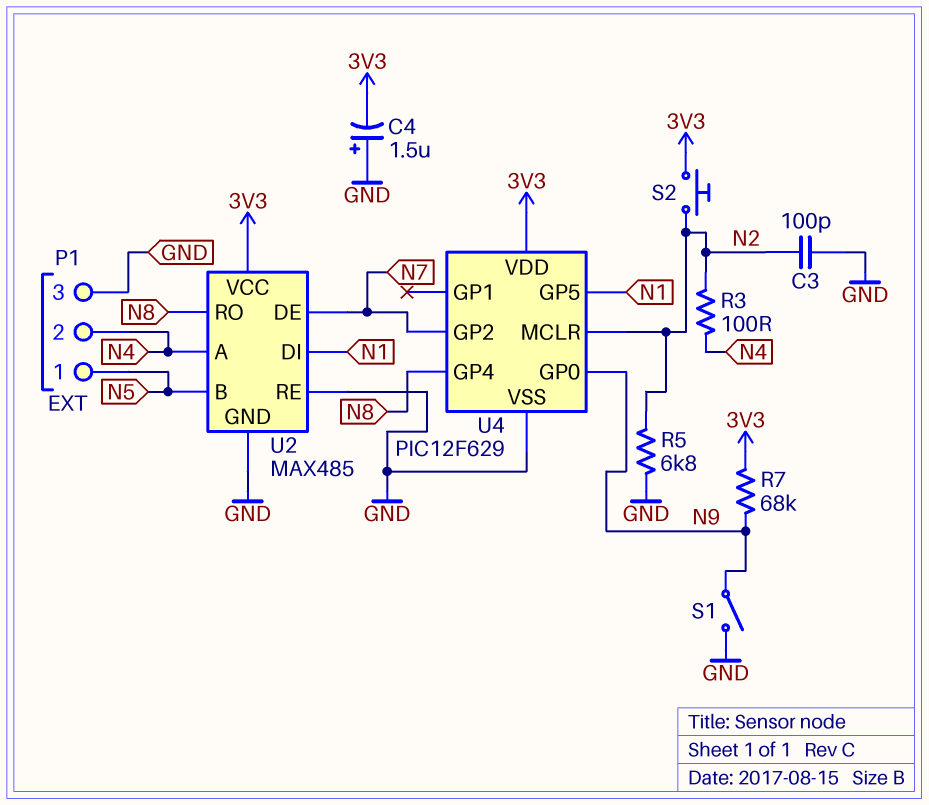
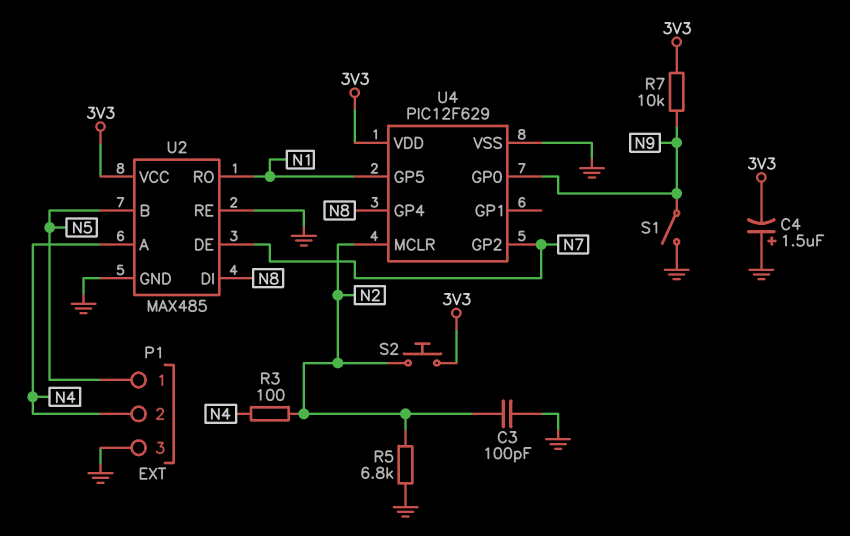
R7: 68k (3V3, N9) -> 10k (3V3, N9)
U2 pin DI: N1 -> N8
U2 pin RO: N8 -> N1

